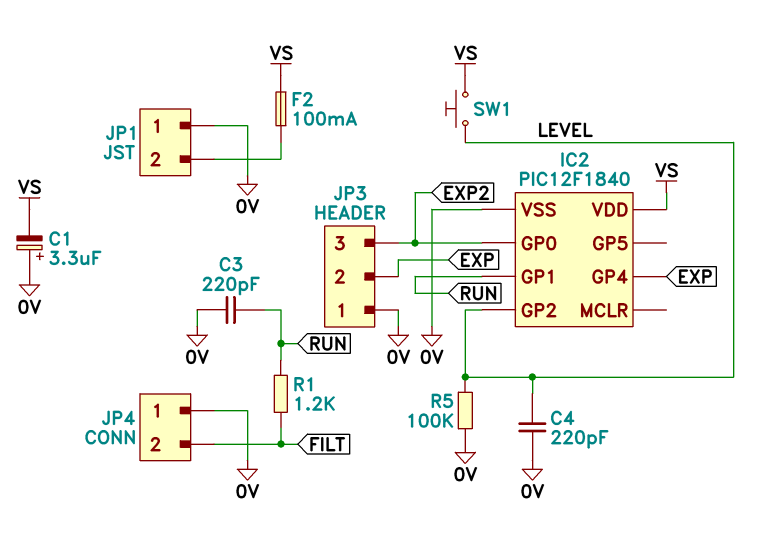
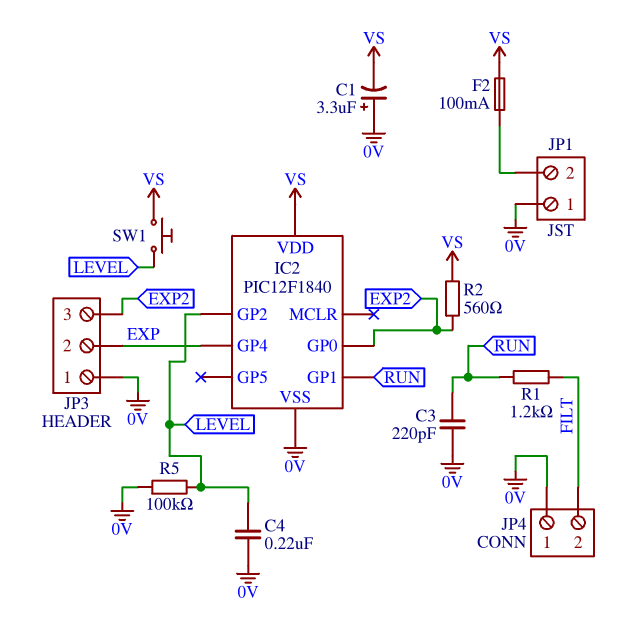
C4: 220pF (0V, LEVEL) -> 220nF (0V, LEVEL)
R2: none -> 560 (EXP2, VS)

